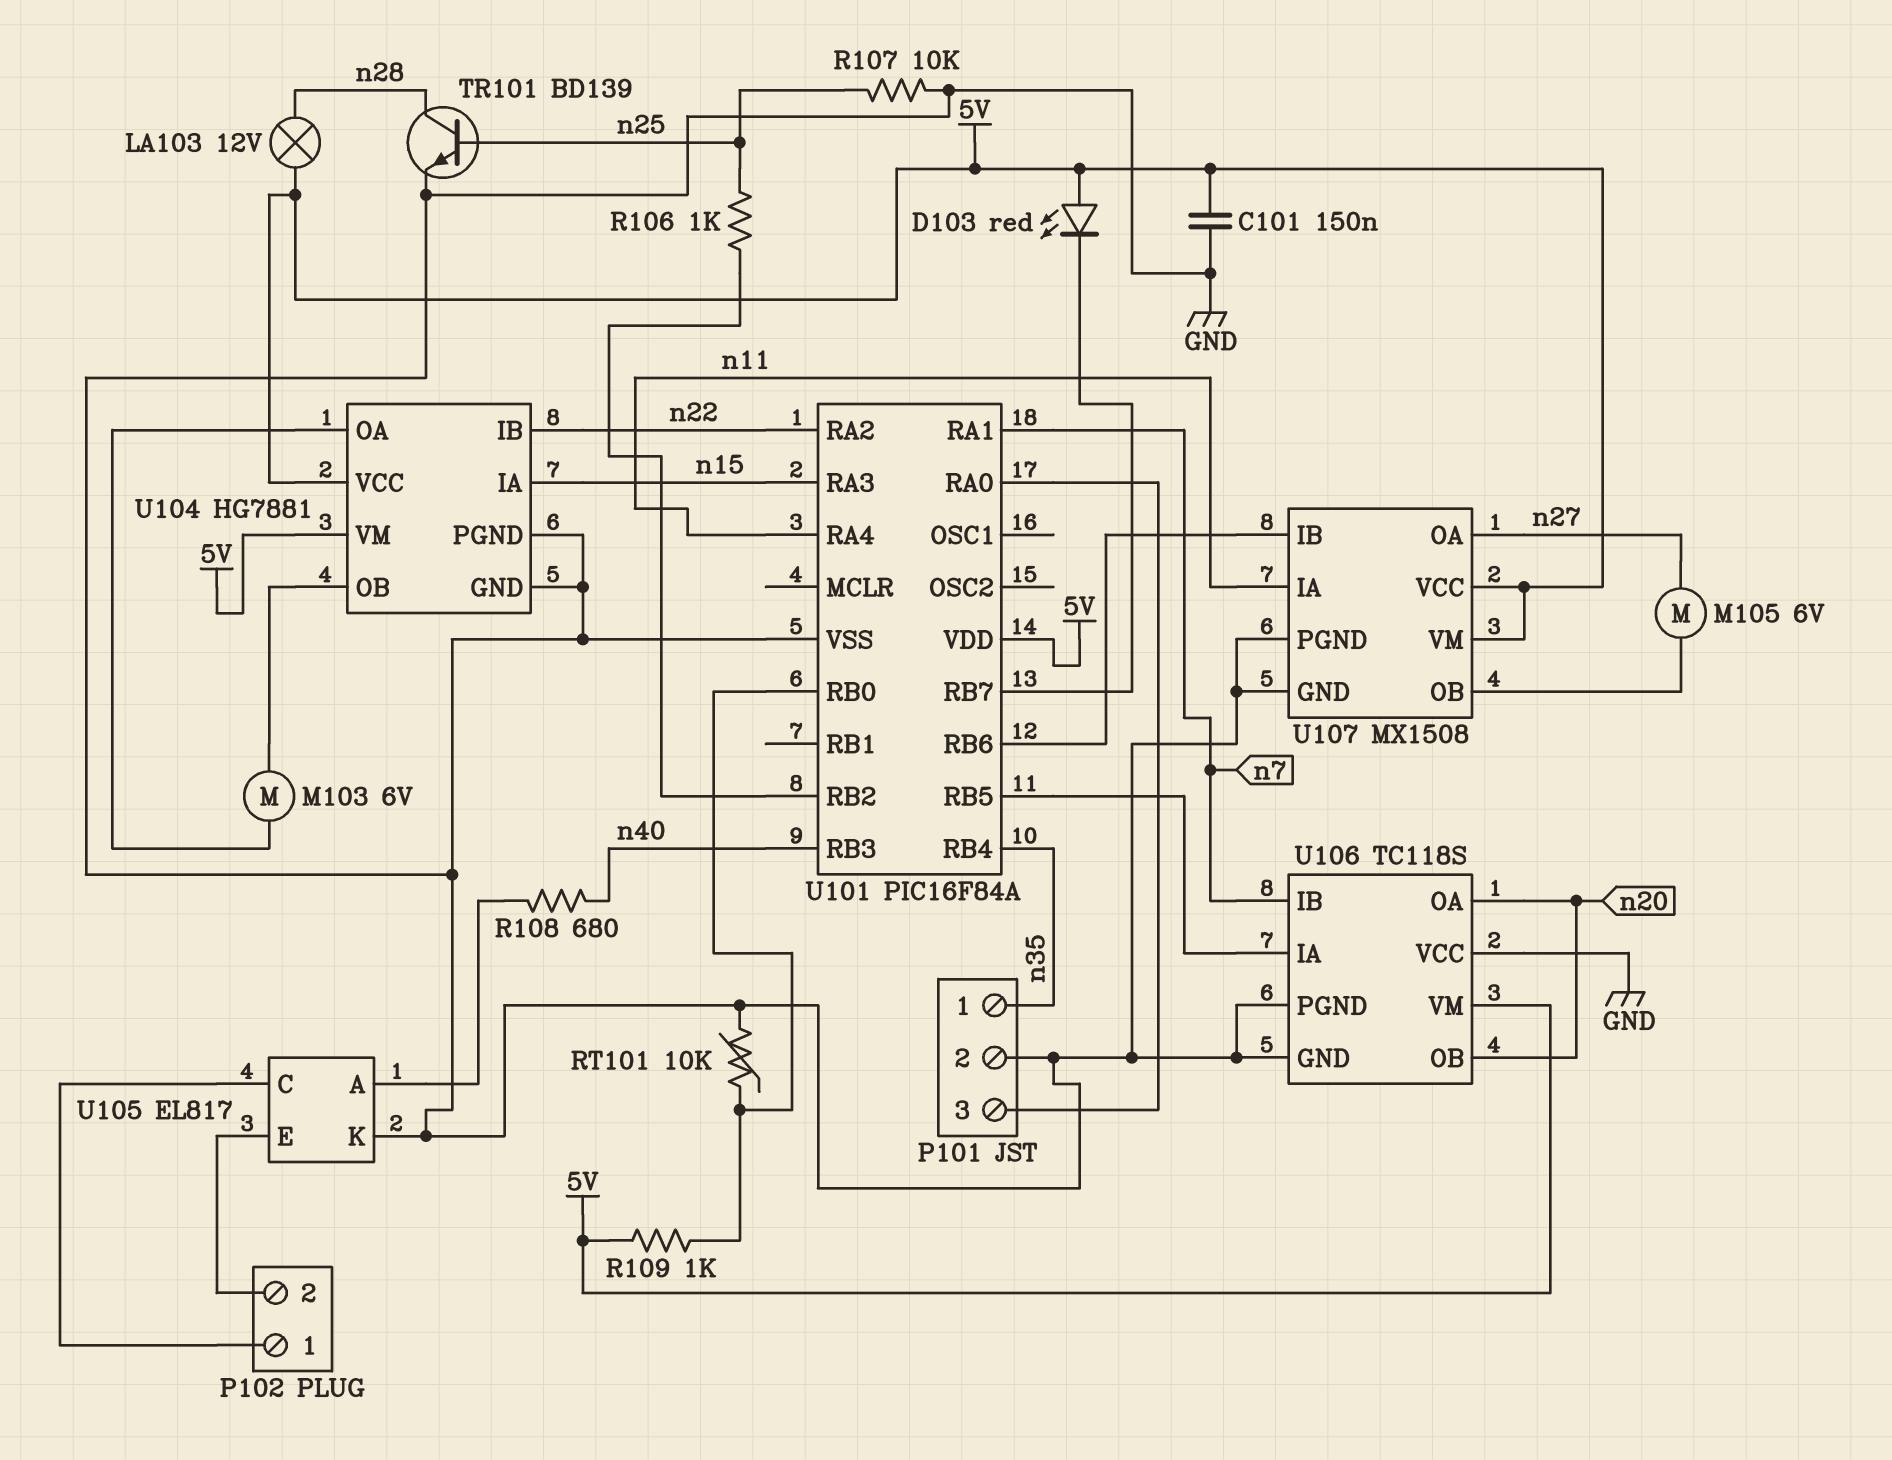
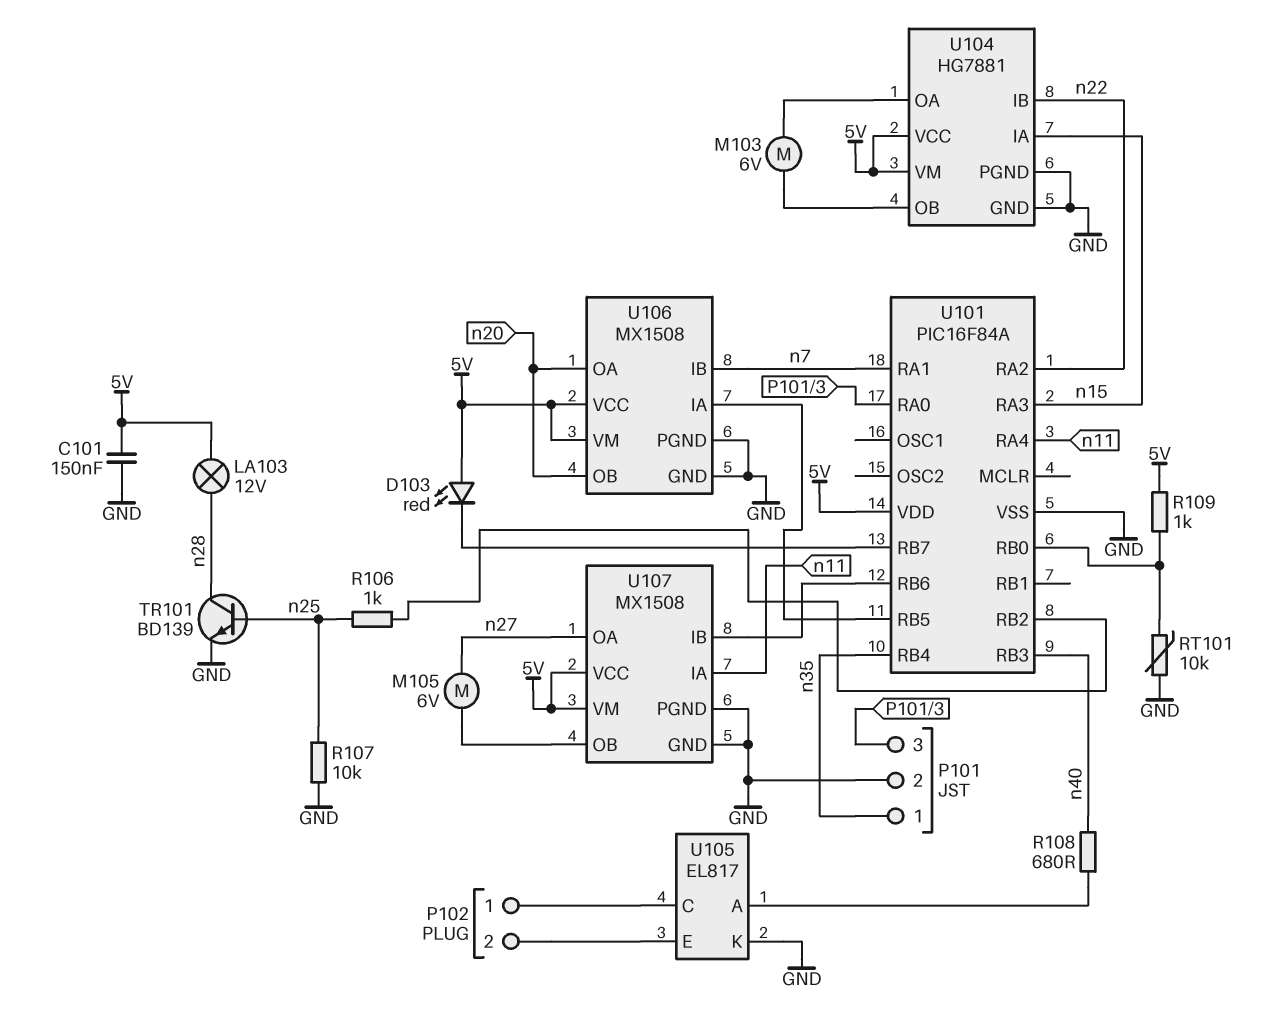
U106: TC118S -> MX1508
U106 pin VCC: GND -> 5V

